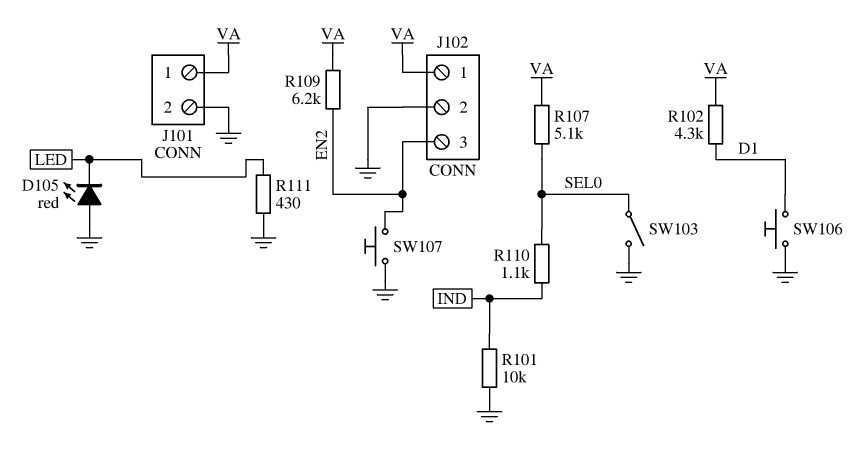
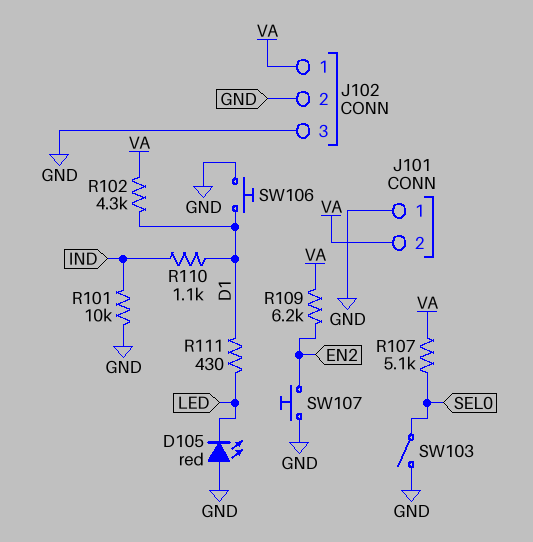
J101 pin 1: VA -> GND
J101 pin 2: GND -> VA
J102 pin 3: EN2 -> GND
R110: 1.1k (IND, SEL0) -> 1.1k (D1, IND)
R111: 430 (GND, LED) -> 430 (D1, LED)

